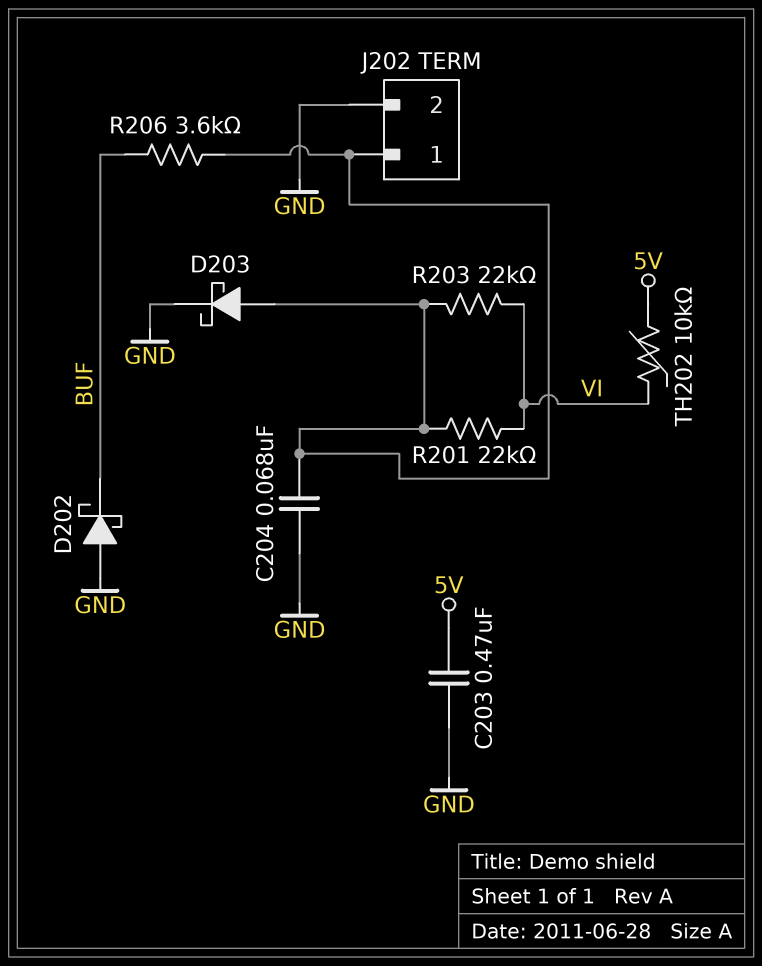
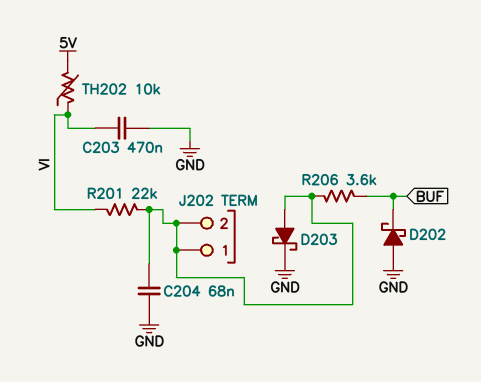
C203: 470nF (5V, GND) -> 470nF (GND, VI)
J202 pin 2: GND -> J202/1
R203: 22k (J202/1, VI) -> none

